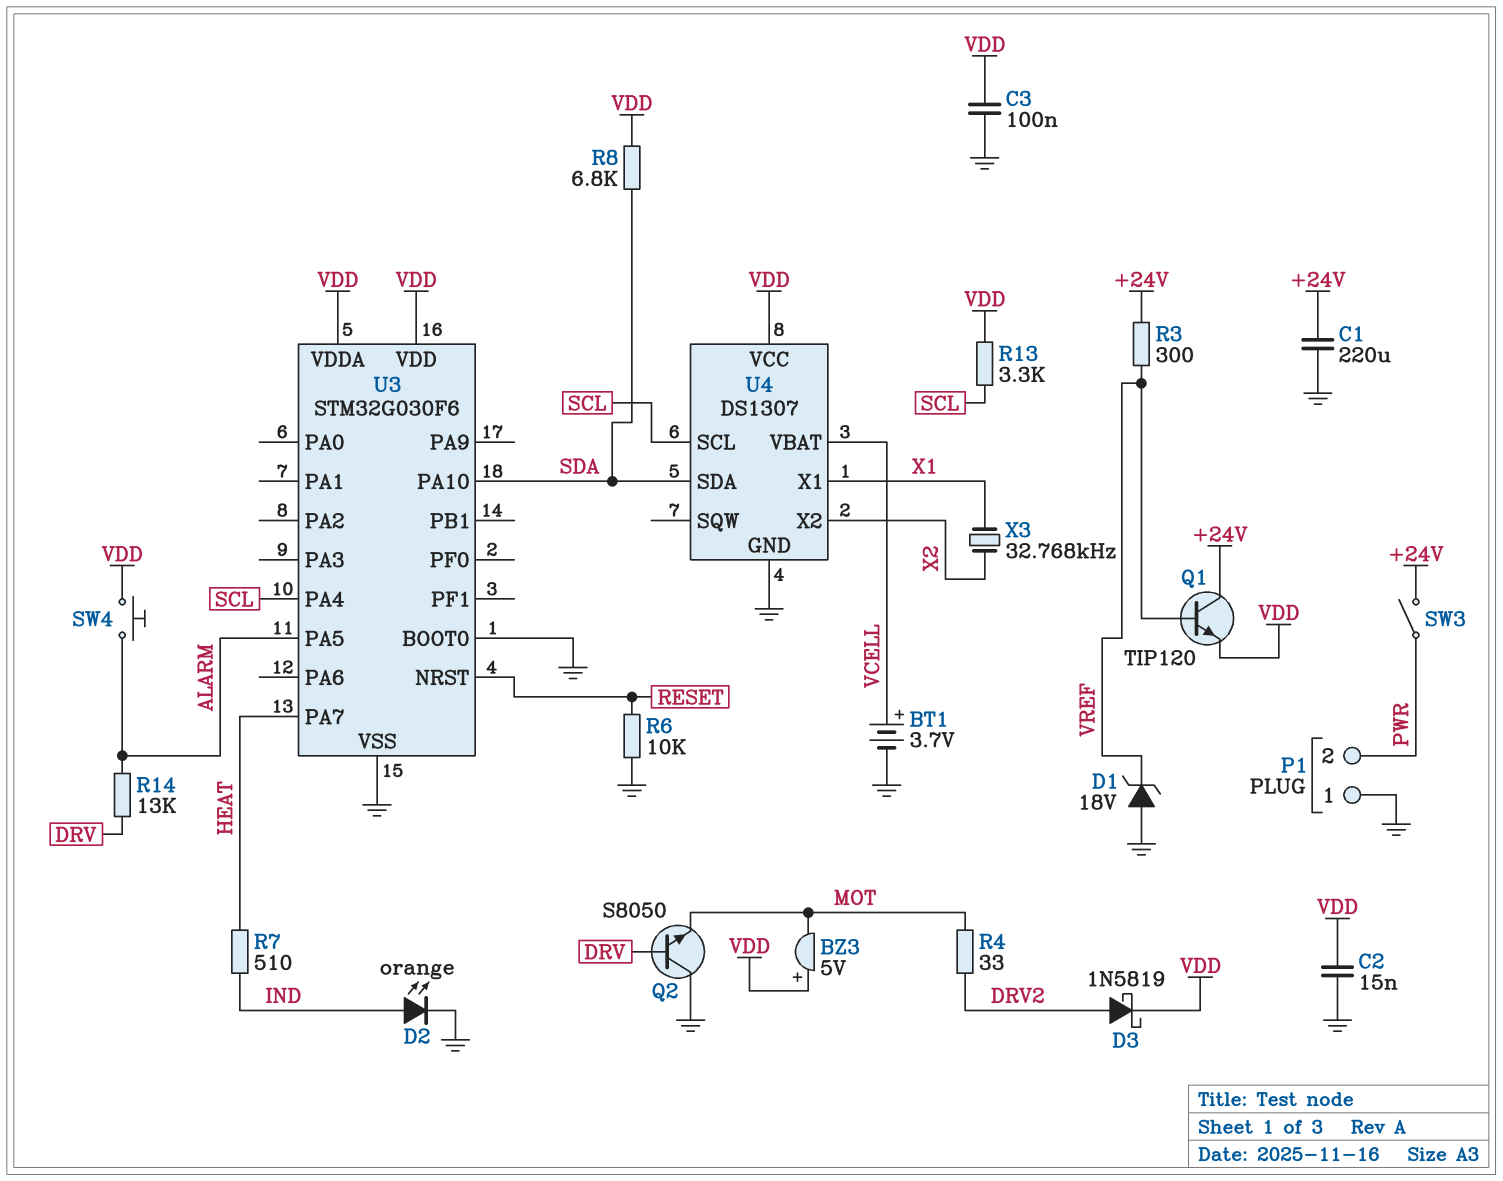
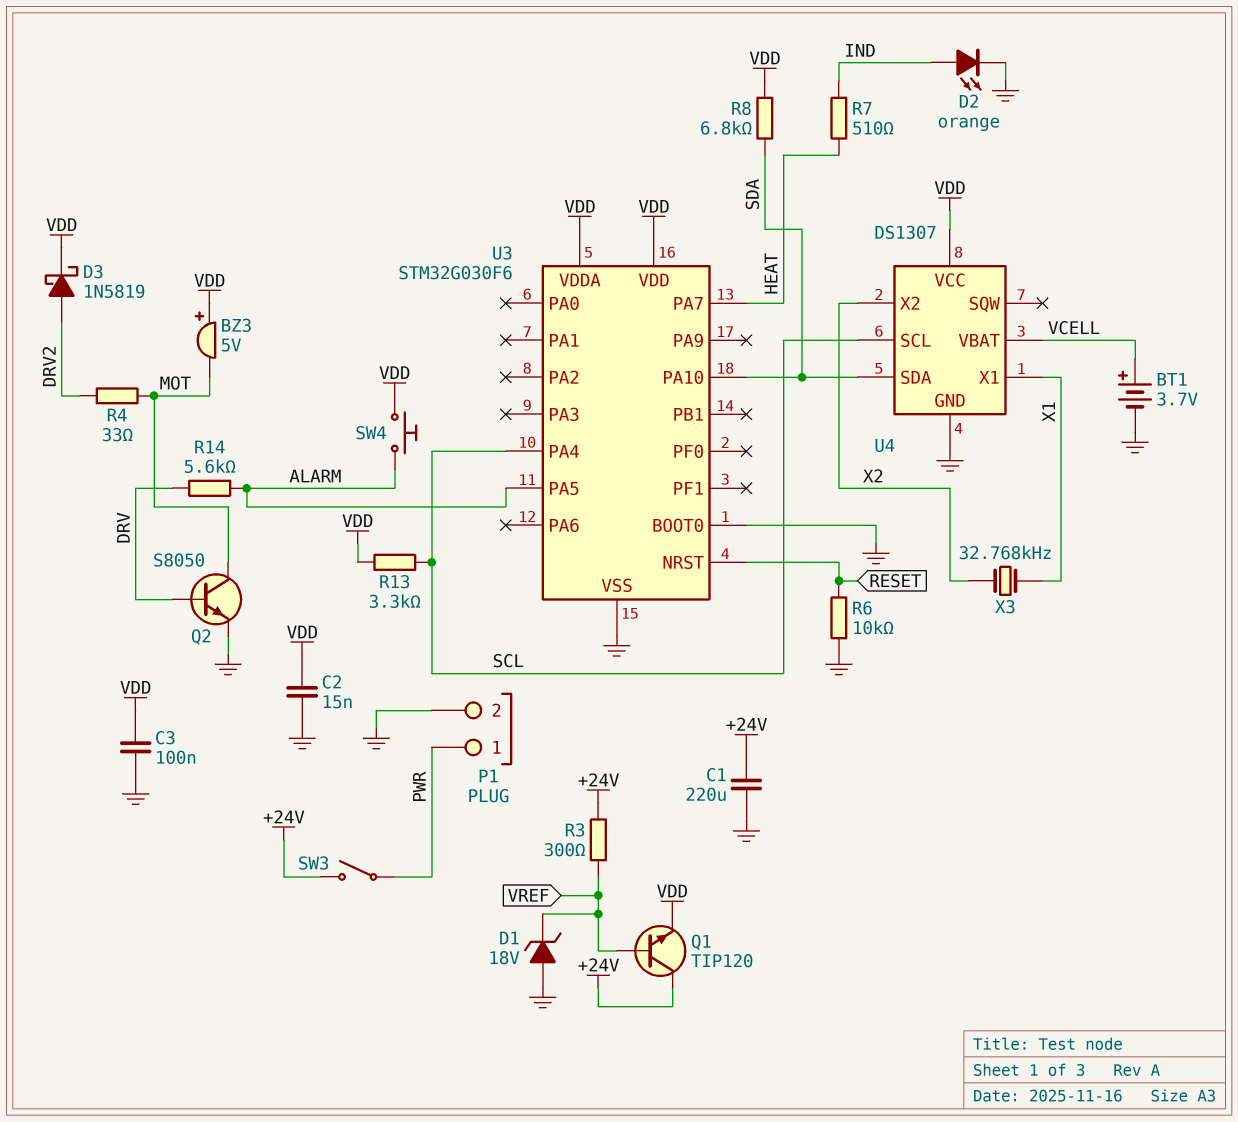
P1 pin 1: GND -> PWR
P1 pin 2: PWR -> GND
Q2: NPN S8050 (B DRV, C GND, E MOT) -> NPN S8050 (B DRV, C MOT, E GND)
R14: 13k (ALARM, DRV) -> 5.6k (ALARM, DRV)

